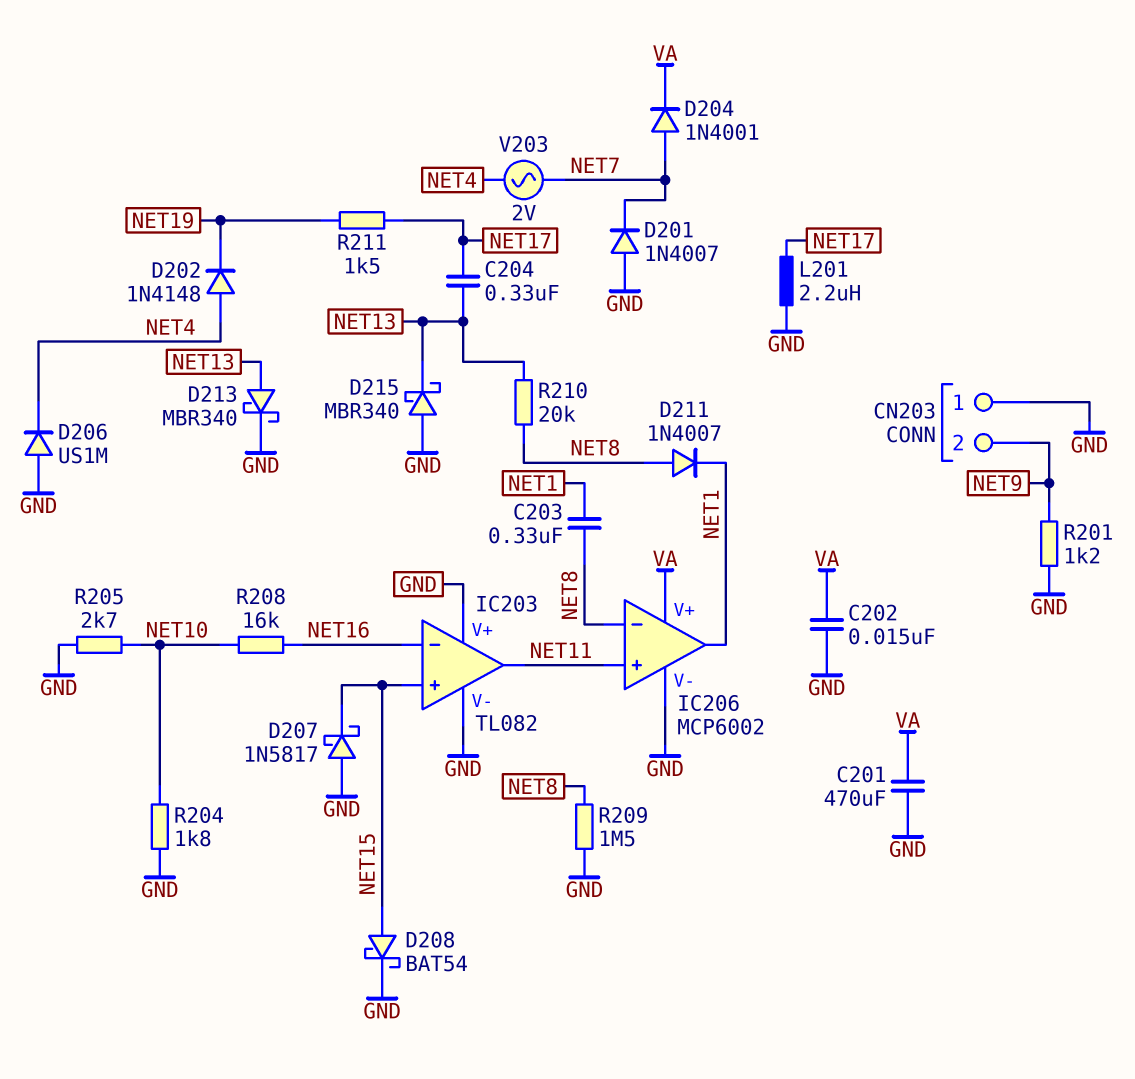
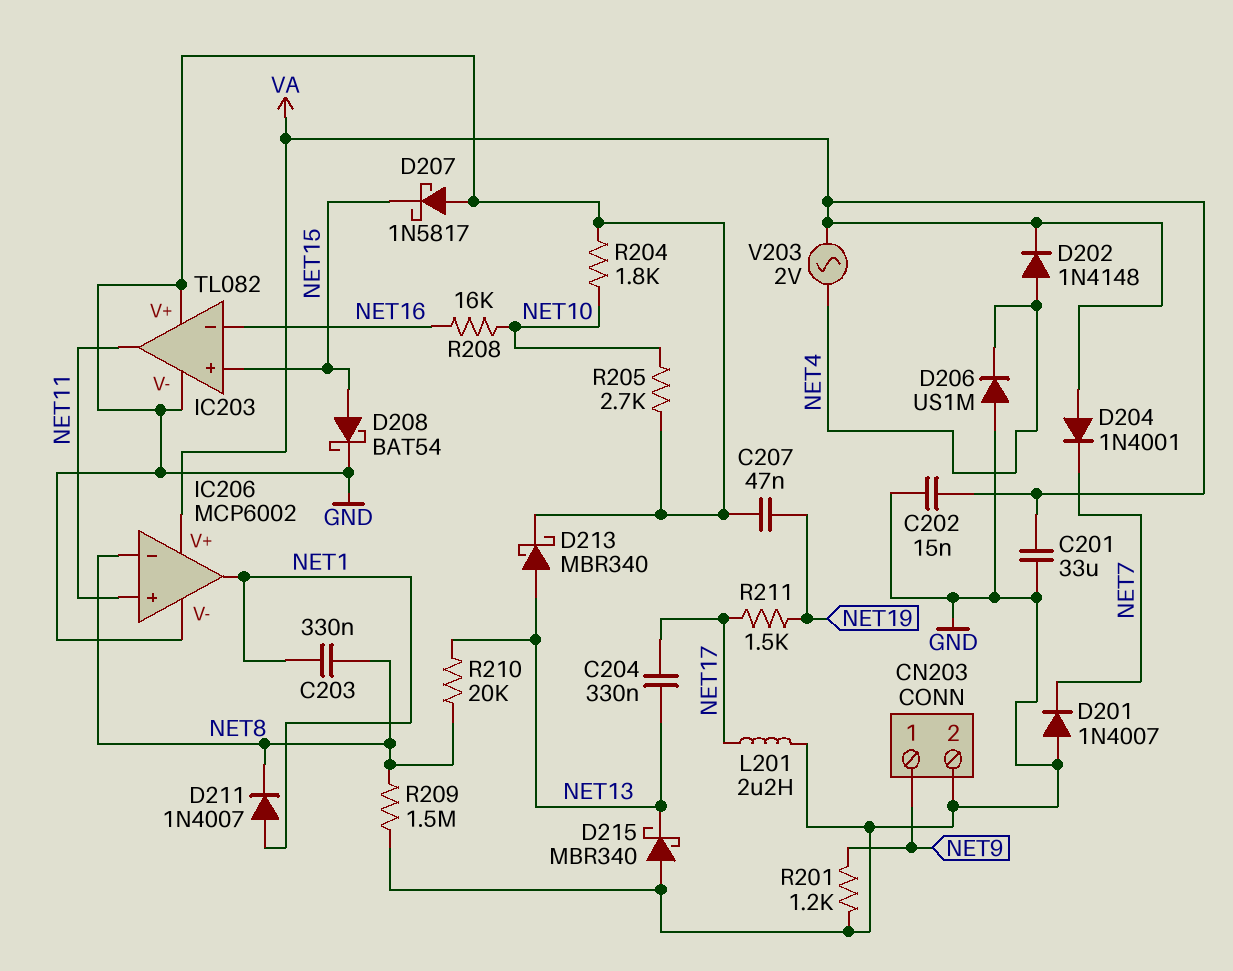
C201: 470uF (GND, VA) -> 33uF (GND, VA)
C207: none -> 47nF (GND, NET19)
CN203 pin 1: GND -> NET9
CN203 pin 2: NET9 -> GND
D202: diode 1N4148 (A NET4, K NET19) -> diode 1N4148 (A NET4, K VA)
D204: diode 1N4001 (A NET7, K VA) -> diode 1N4001 (A VA, K NET7)
D211: diode 1N4007 (A NET8, K NET1) -> diode 1N4007 (A NET1, K NET8)
V203: AC 2V (NET4, NET7) -> AC 2V (NET4, VA)

